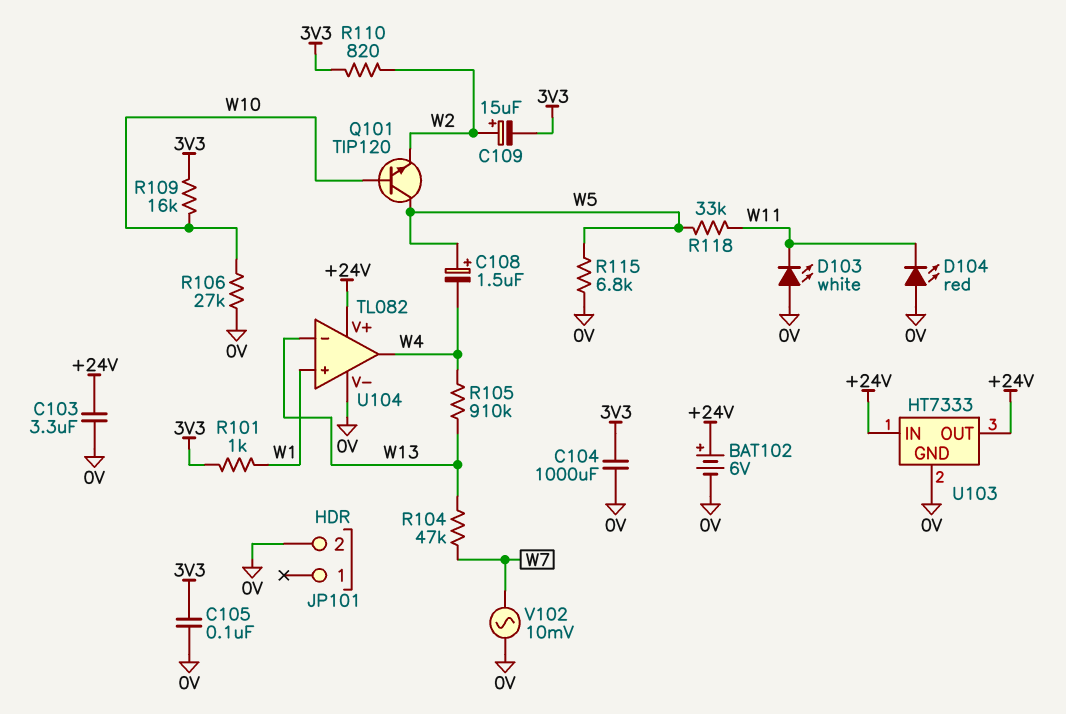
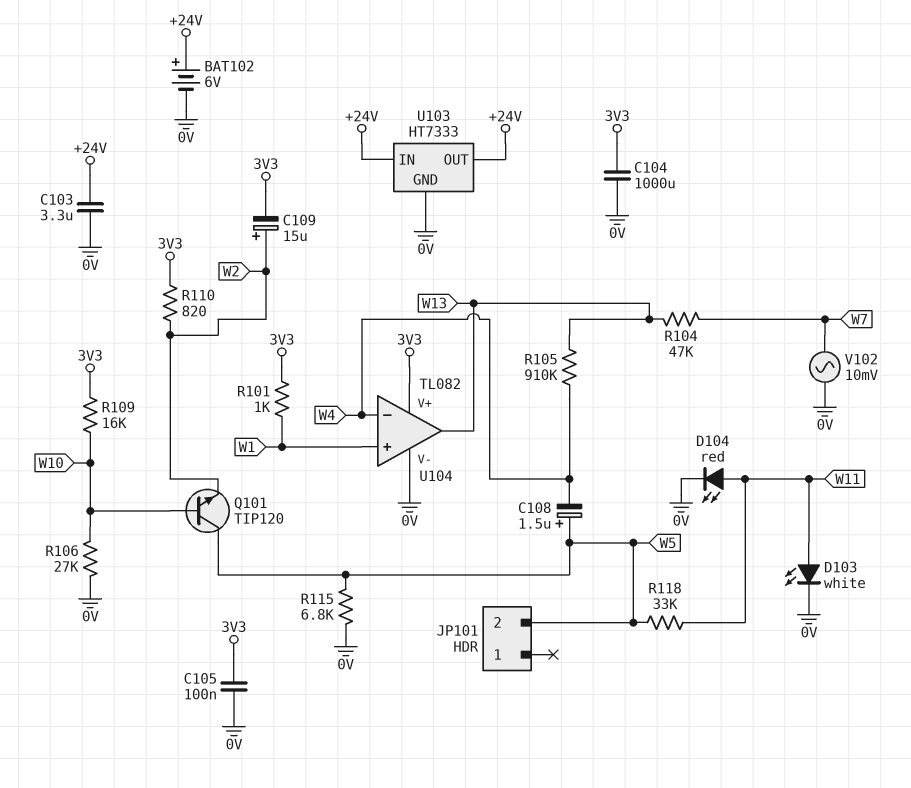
D103: LED white (A 0V, K W11) -> LED white (A W11, K 0V)
D104: LED red (A 0V, K W11) -> LED red (A W11, K 0V)
JP101 pin 2: 0V -> W5
U104 pin V+: +24V -> 3V3
U104 pin in-: W13 -> W4
U104 pin out: W4 -> W13

